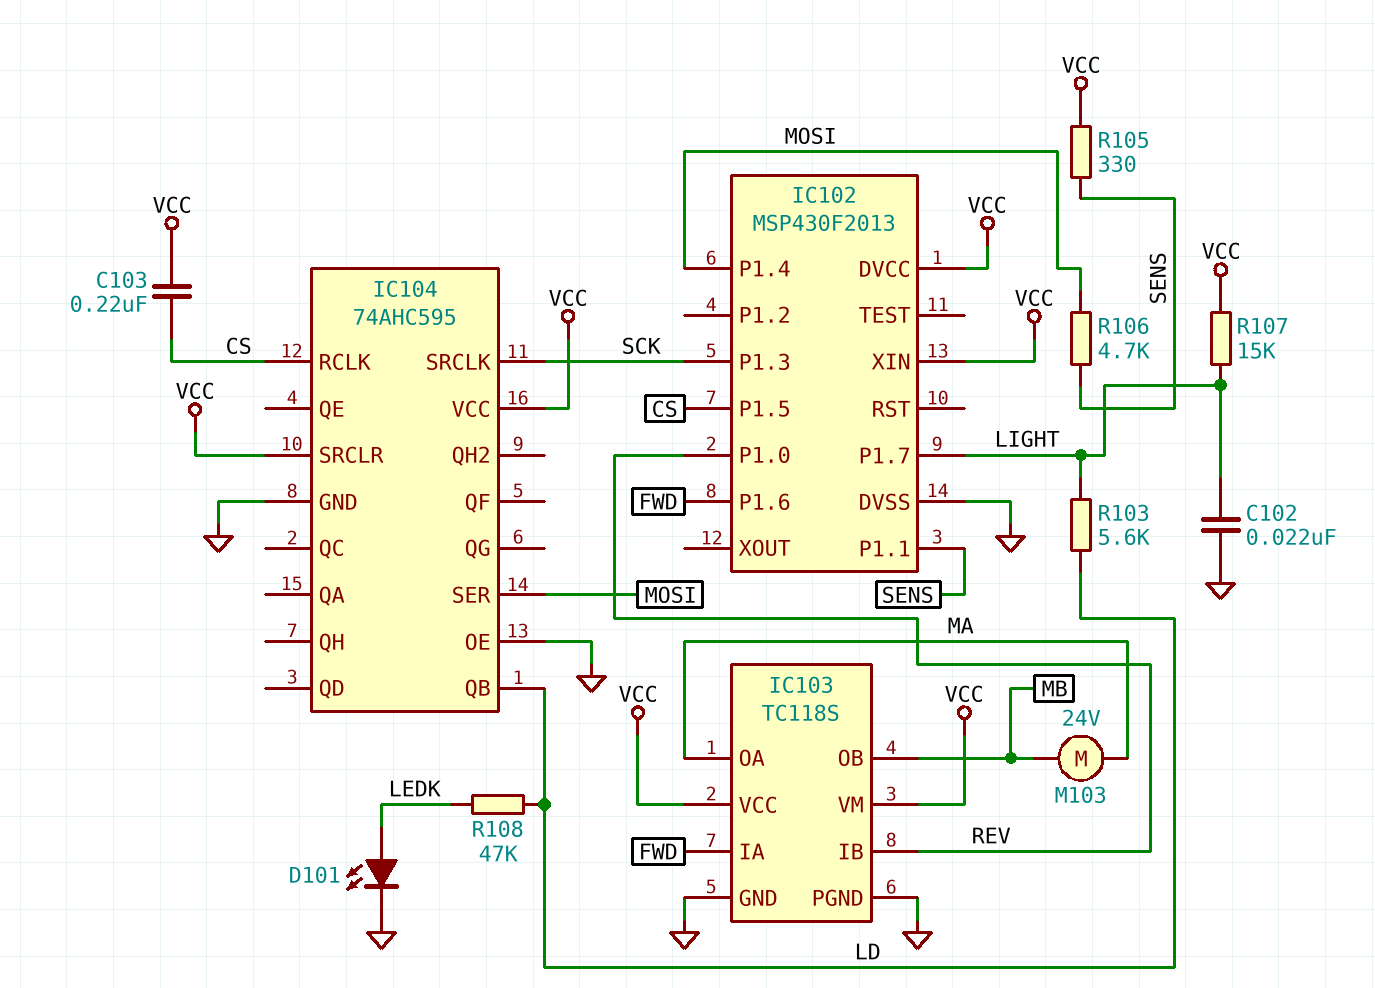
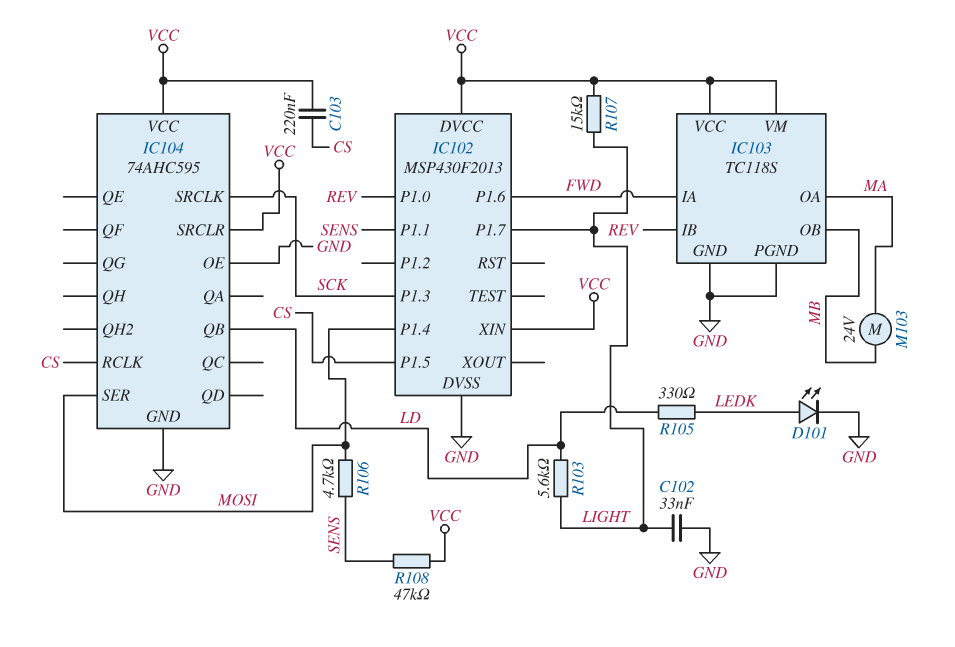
C102: 22nF (GND, LIGHT) -> 33nF (GND, LIGHT)
R105: 330 (SENS, VCC) -> 330 (LD, LEDK)
R108: 47k (LD, LEDK) -> 47k (SENS, VCC)

